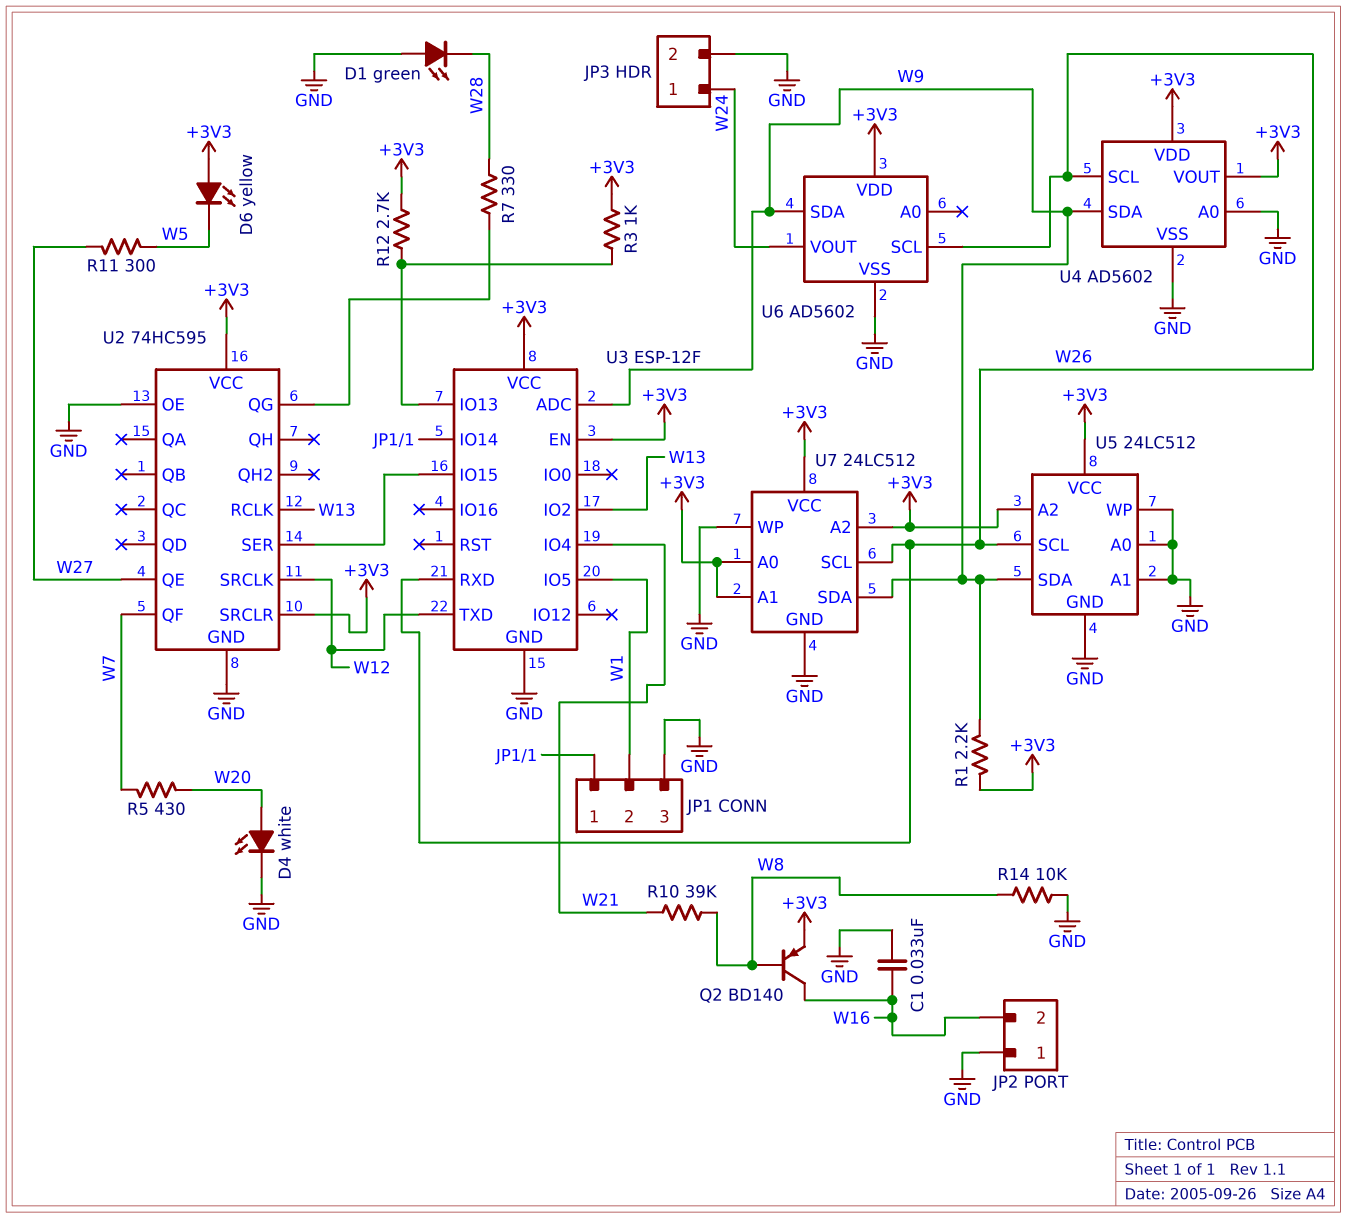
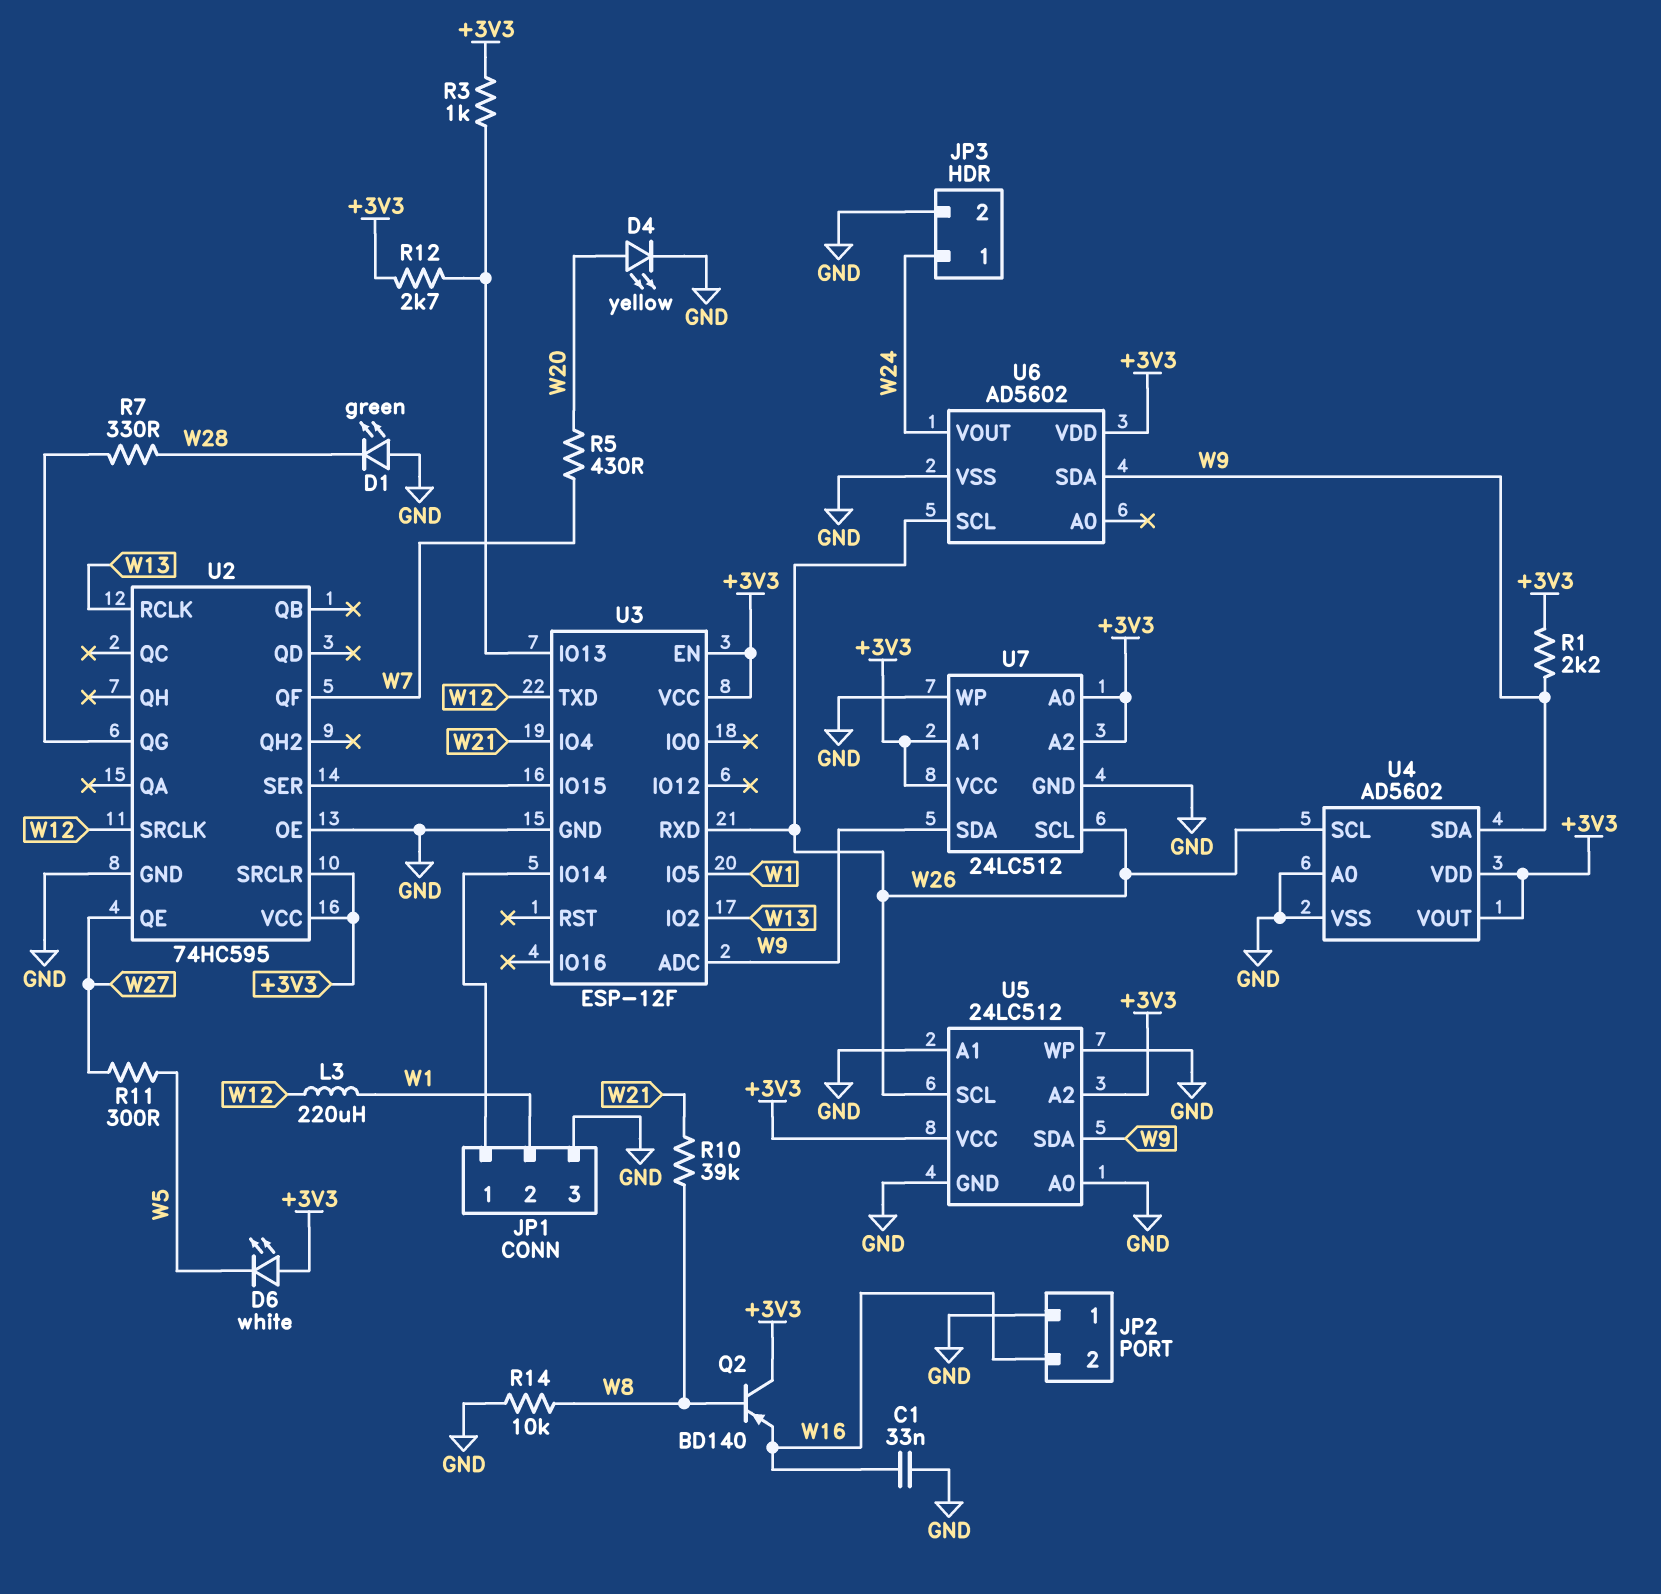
D4: LED white (A W20, K GND) -> LED yellow (A W20, K GND)
D6: LED yellow (A +3V3, K W5) -> LED white (A +3V3, K W5)
L3: none -> 220uH (W1, W12)
Q2: PNP BD140 (B W8, C W16, E +3V3) -> PNP BD140 (B W8, C +3V3, E W16)

